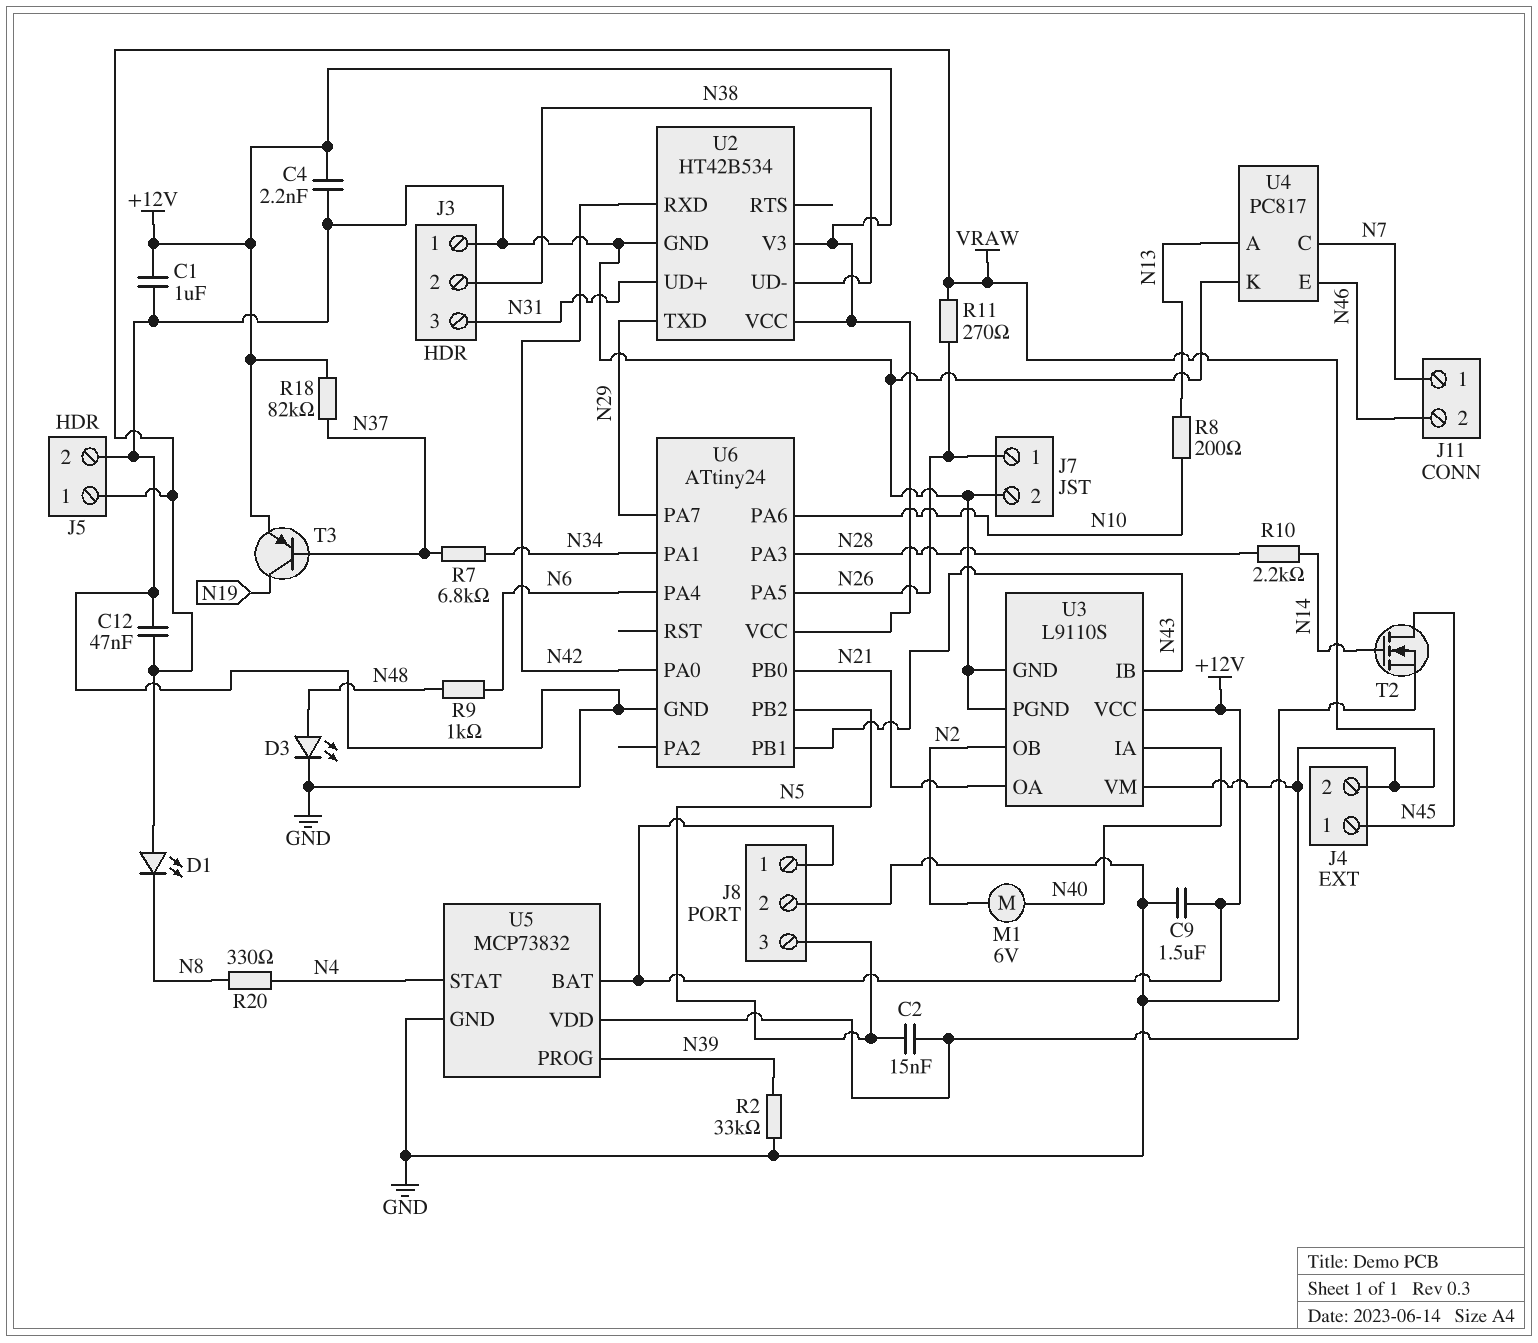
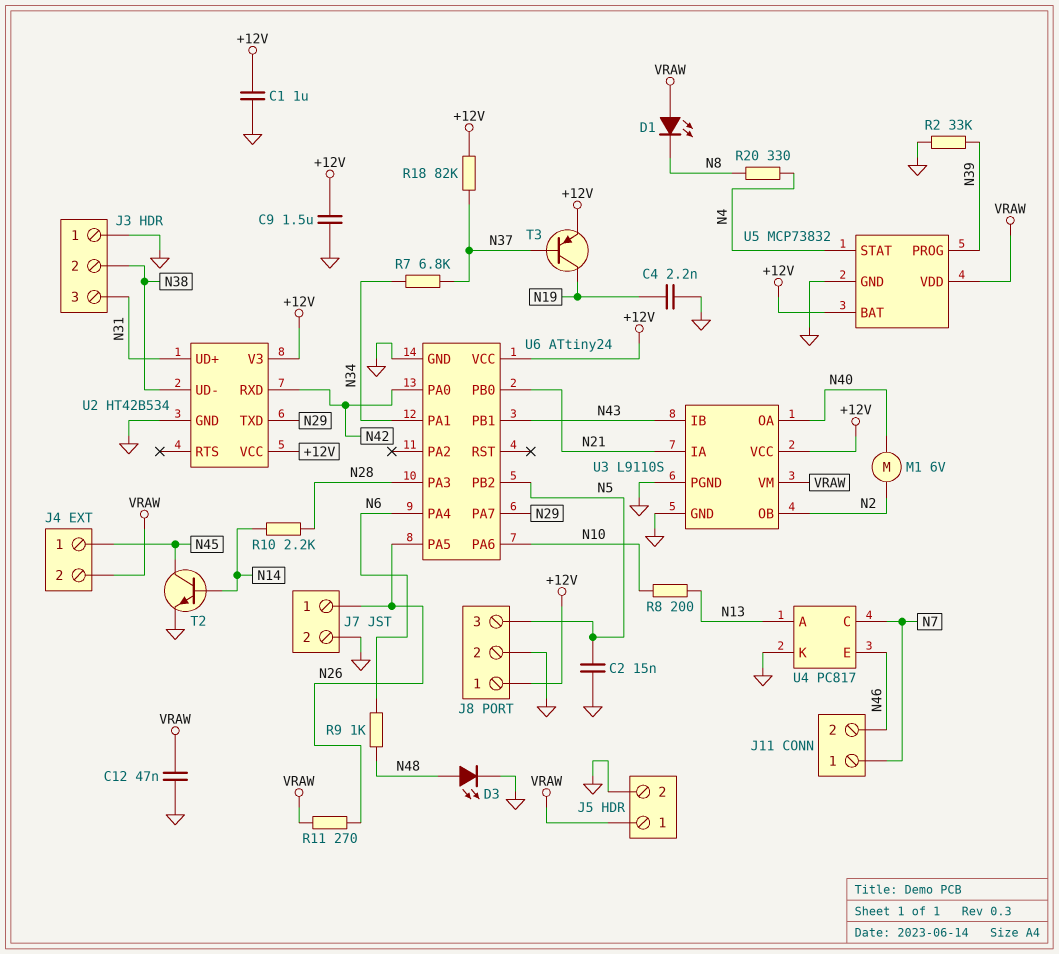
C2: 15nF (N5, VRAW) -> 15nF (GND, N5)
C4: 2.2nF (+12V, GND) -> 2.2nF (GND, N19)
T2: NMOS (G N14, D N45, S GND) -> NPN (B N14, C N45, E GND)
U3 pin IA: N40 -> N21
U3 pin OA: N21 -> N40

